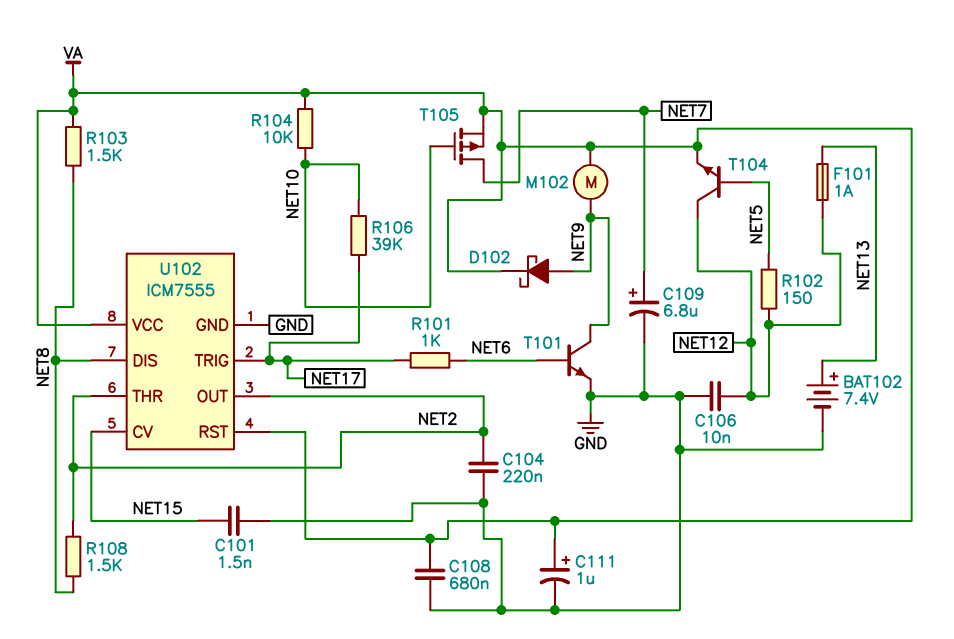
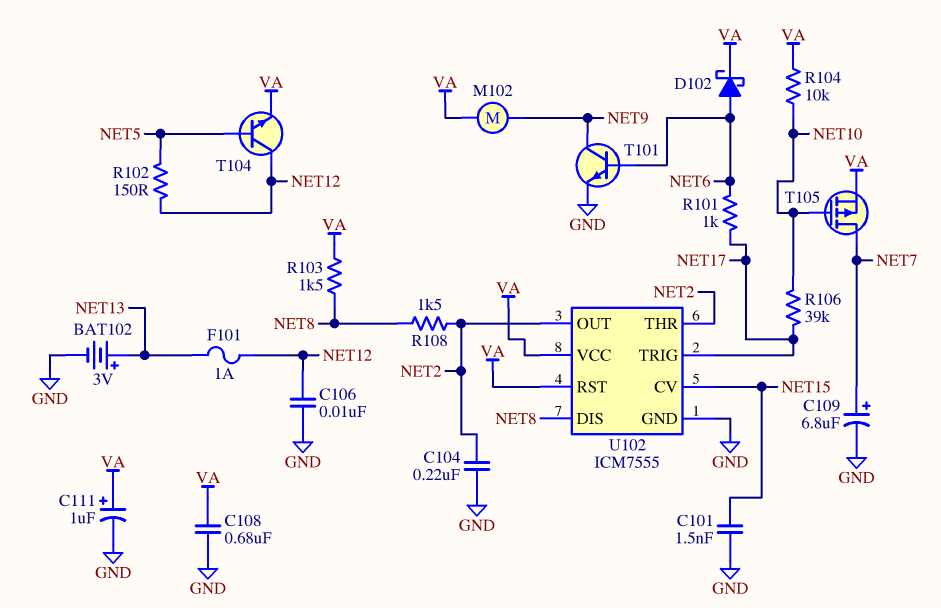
BAT102: 7.4V (plus NET13, minus GND) -> 3V (plus NET13, minus GND)
D102: schottky (A NET9, K VA) -> schottky (A NET6, K VA)

